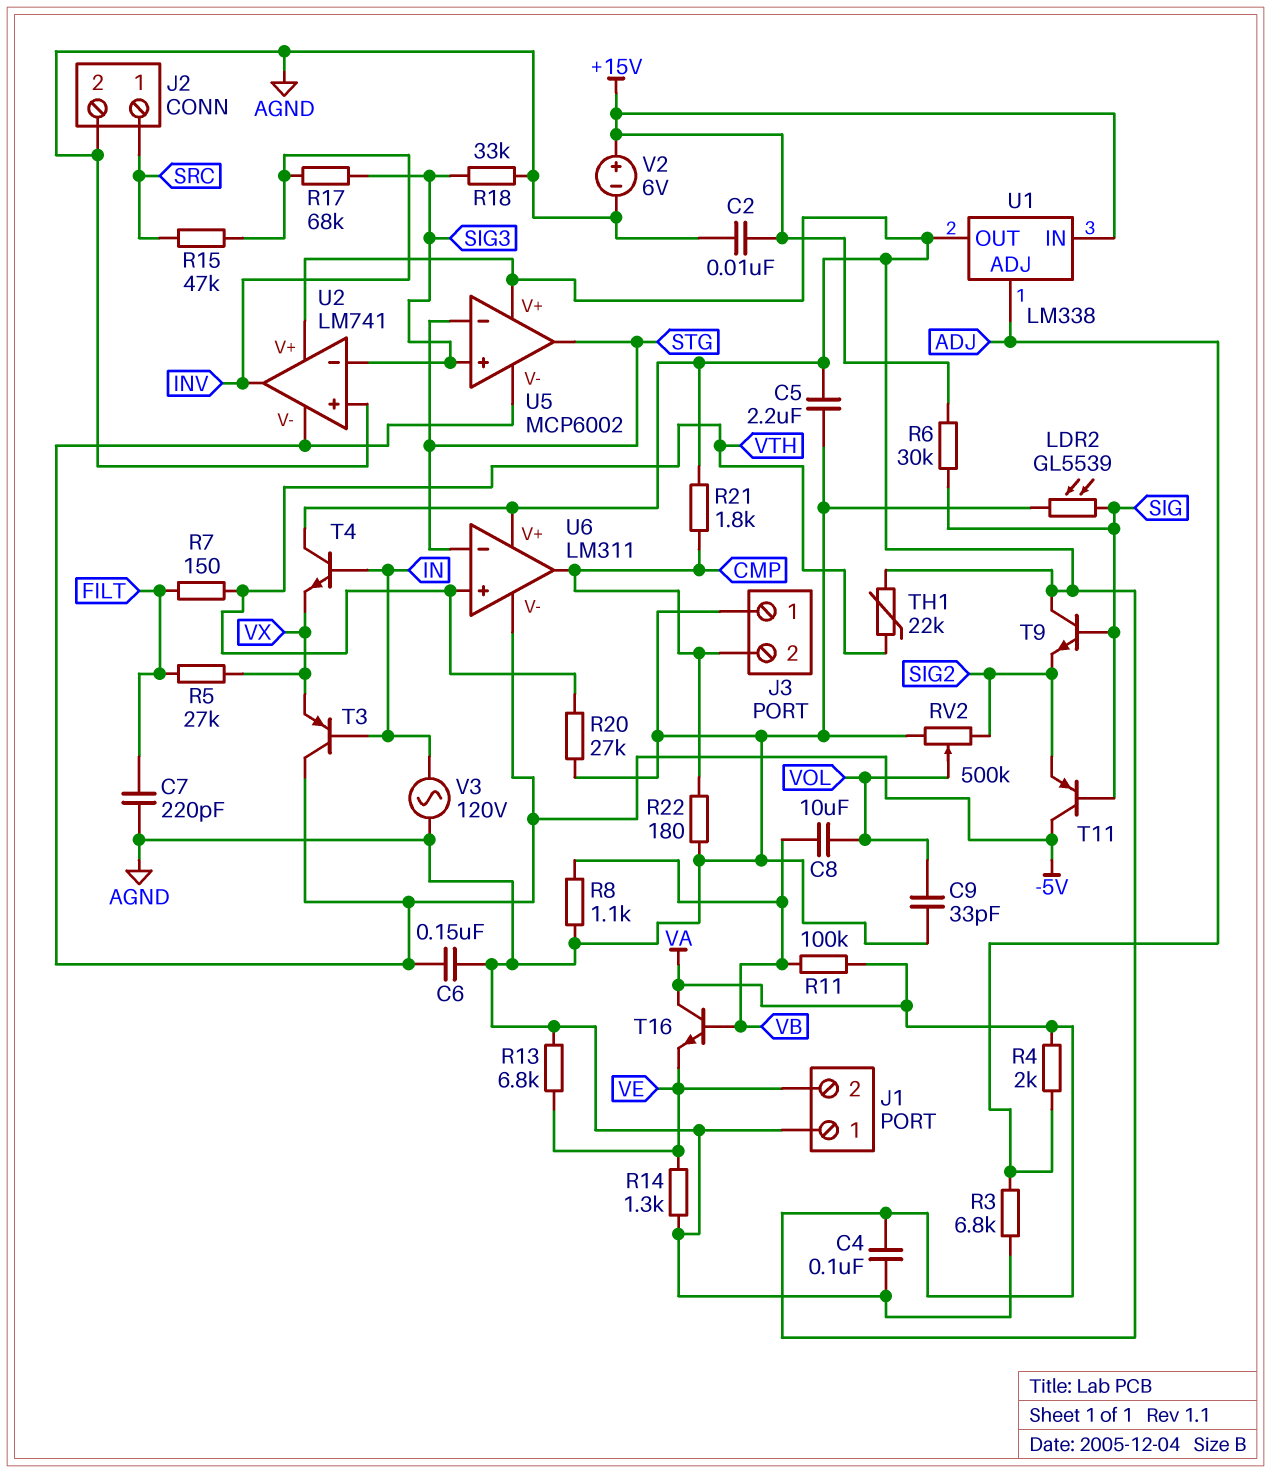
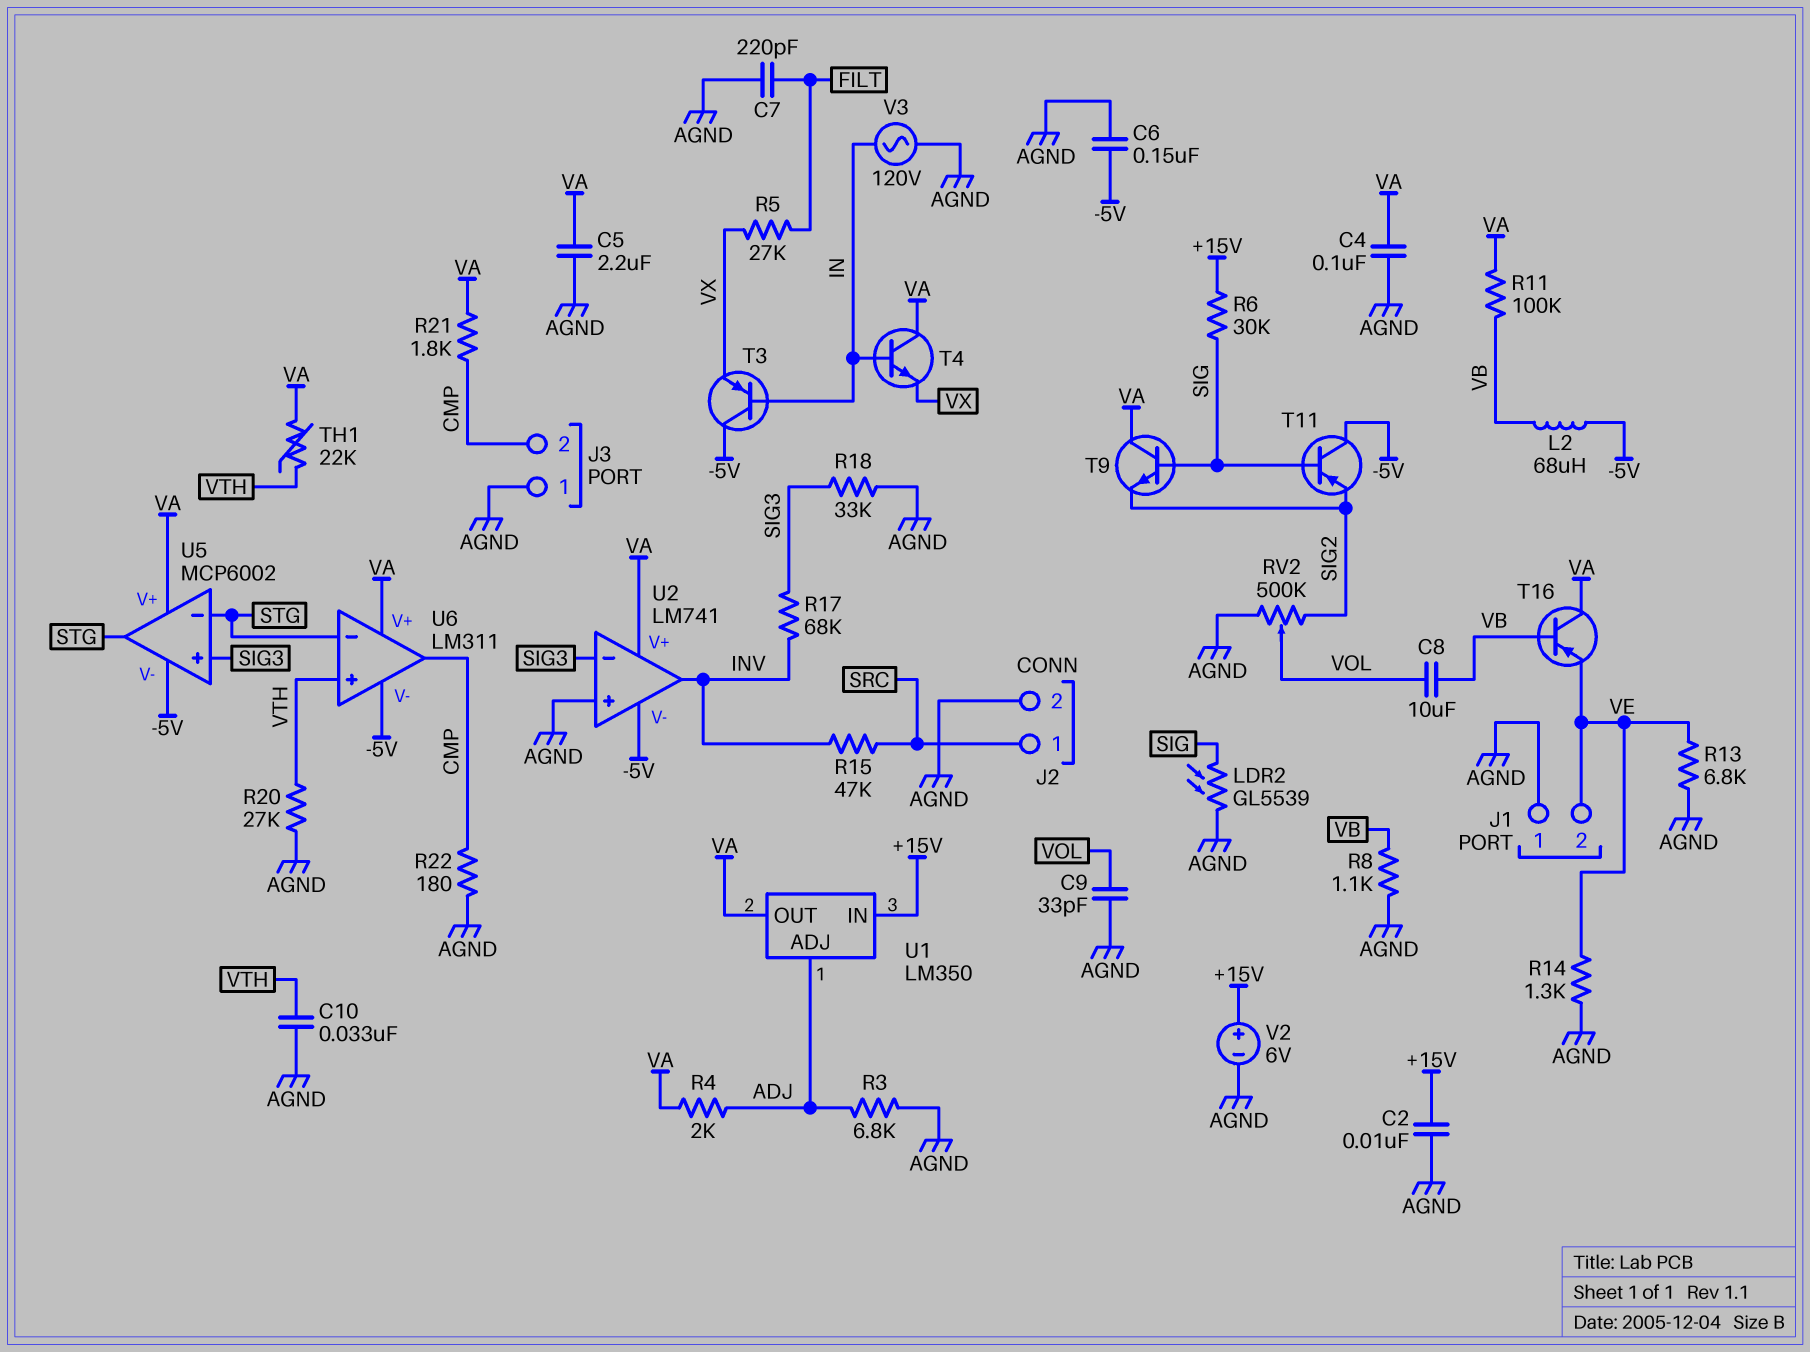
C10: none -> 33nF (AGND, VTH)
L2: none -> 68uH (-5V, VB)
R7: 150 (FILT, VTH) -> none
T16: NPN (B VB, C VA, E VE) -> PNP (B VB, C VA, E VE)
U1: LM338 -> LM350

